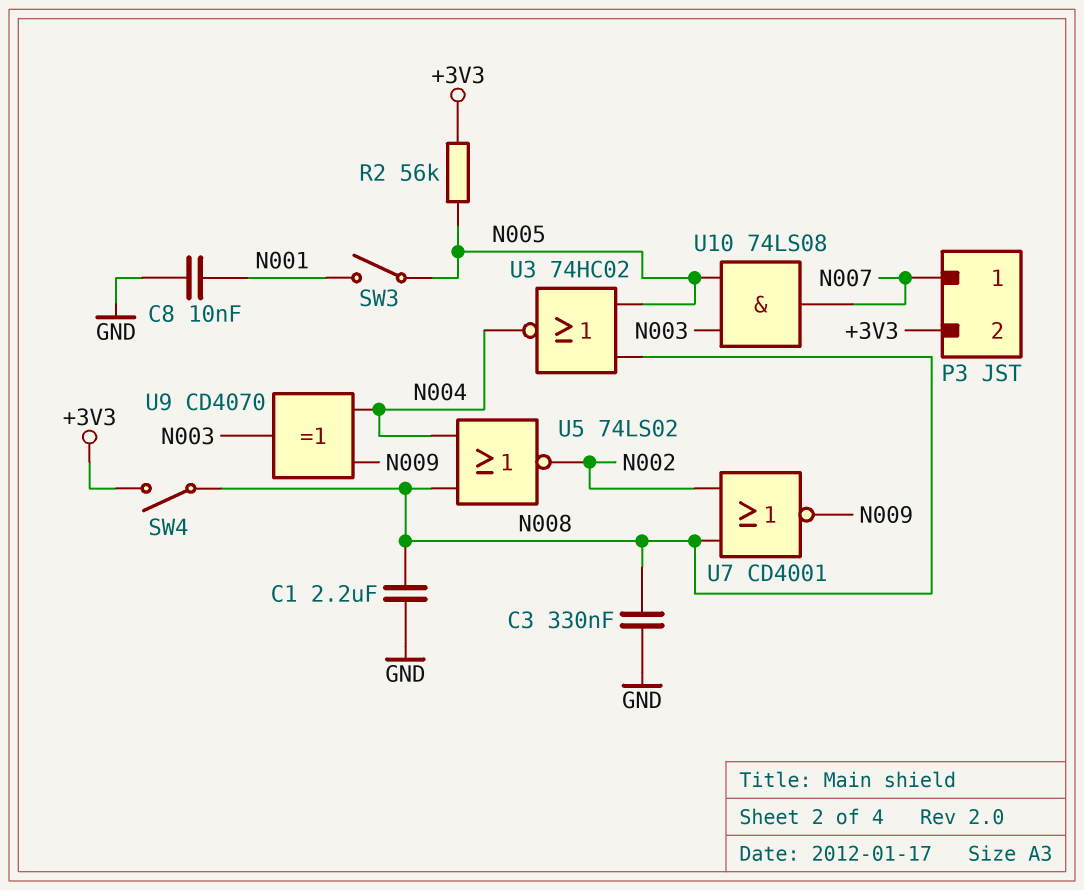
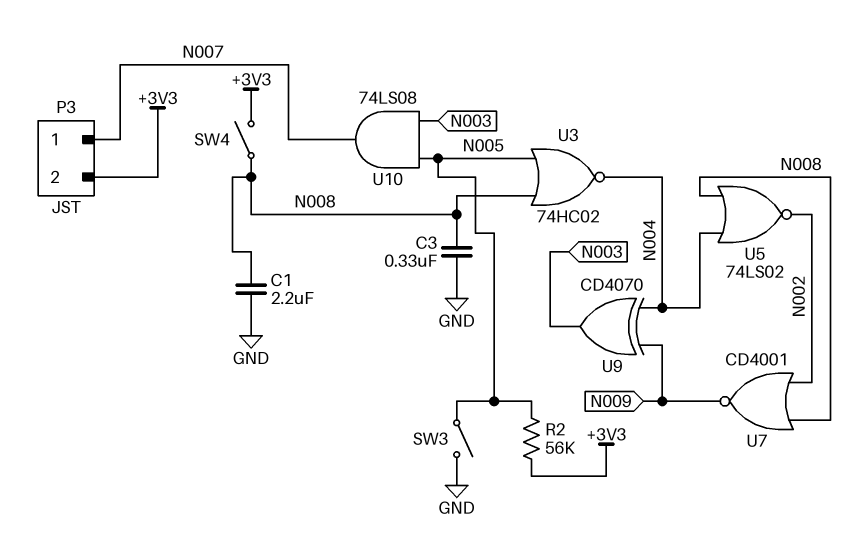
C8: 10nF (GND, N001) -> none
SW3: switch (N001, N005) -> switch (GND, N005)

